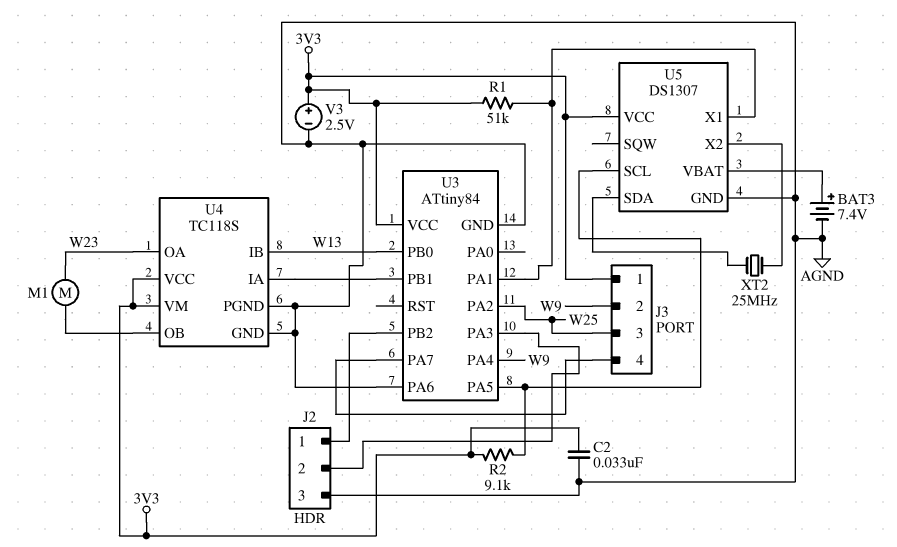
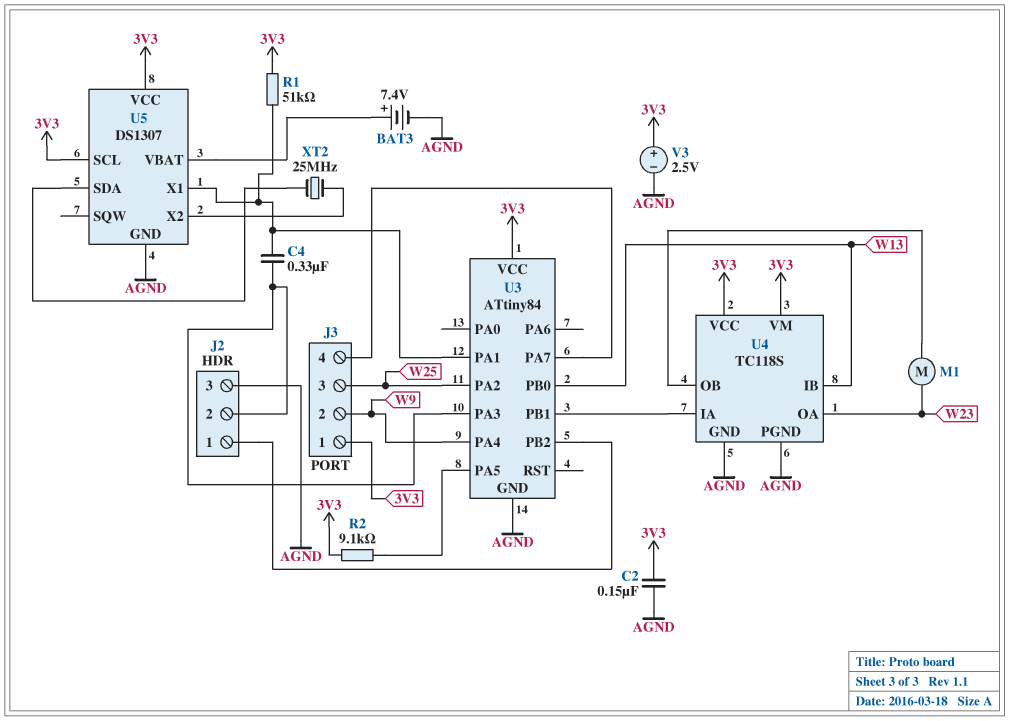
C2: 33nF (3V3, AGND) -> 150nF (3V3, AGND)
C4: none -> 330nF (J2/2, U3/PA1)
U3 pin PA6: AGND -> none
U5 pin SCL: U3/PA5 -> 3V3

